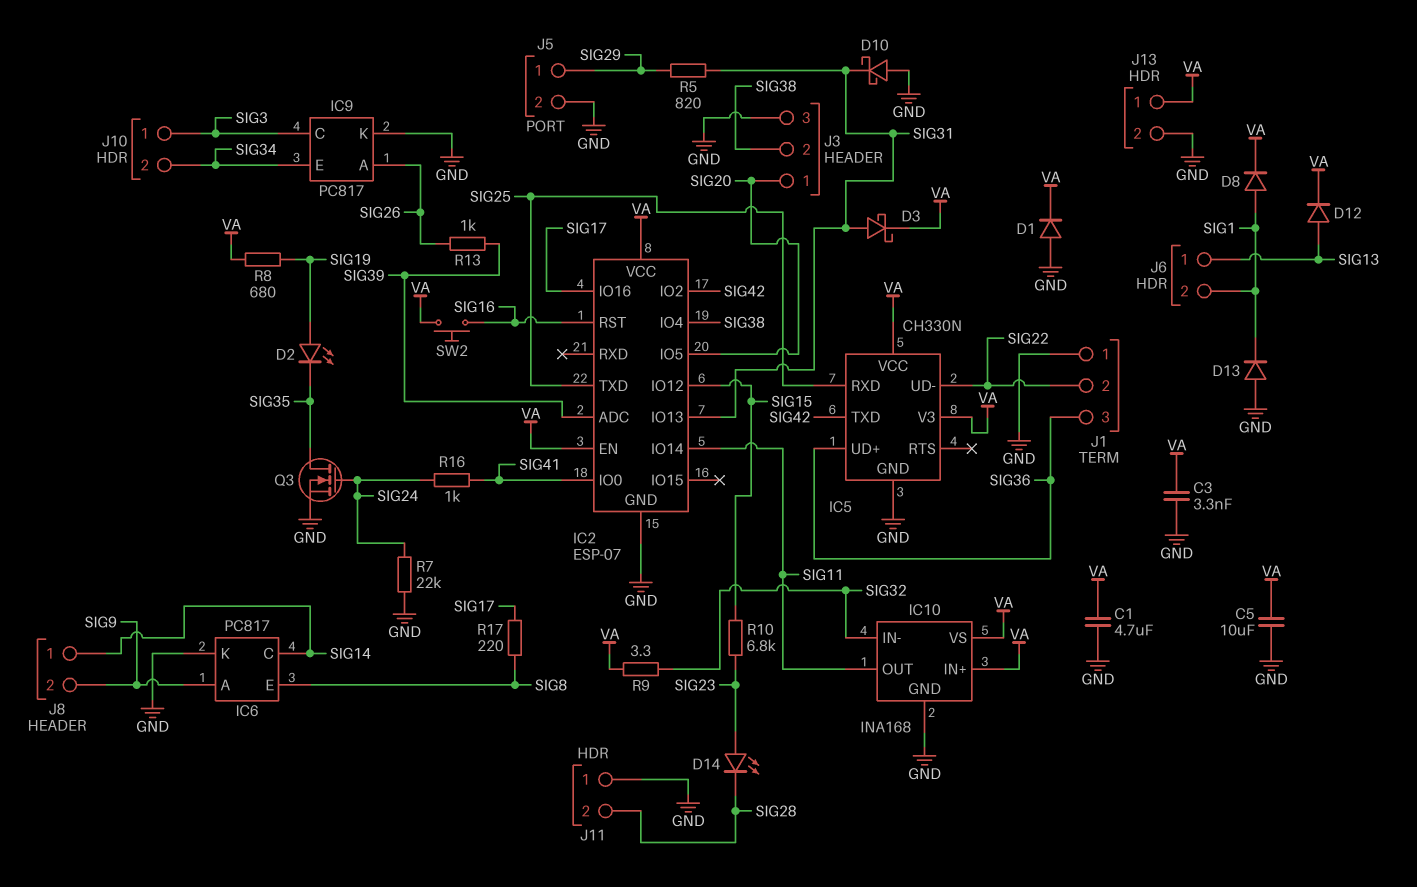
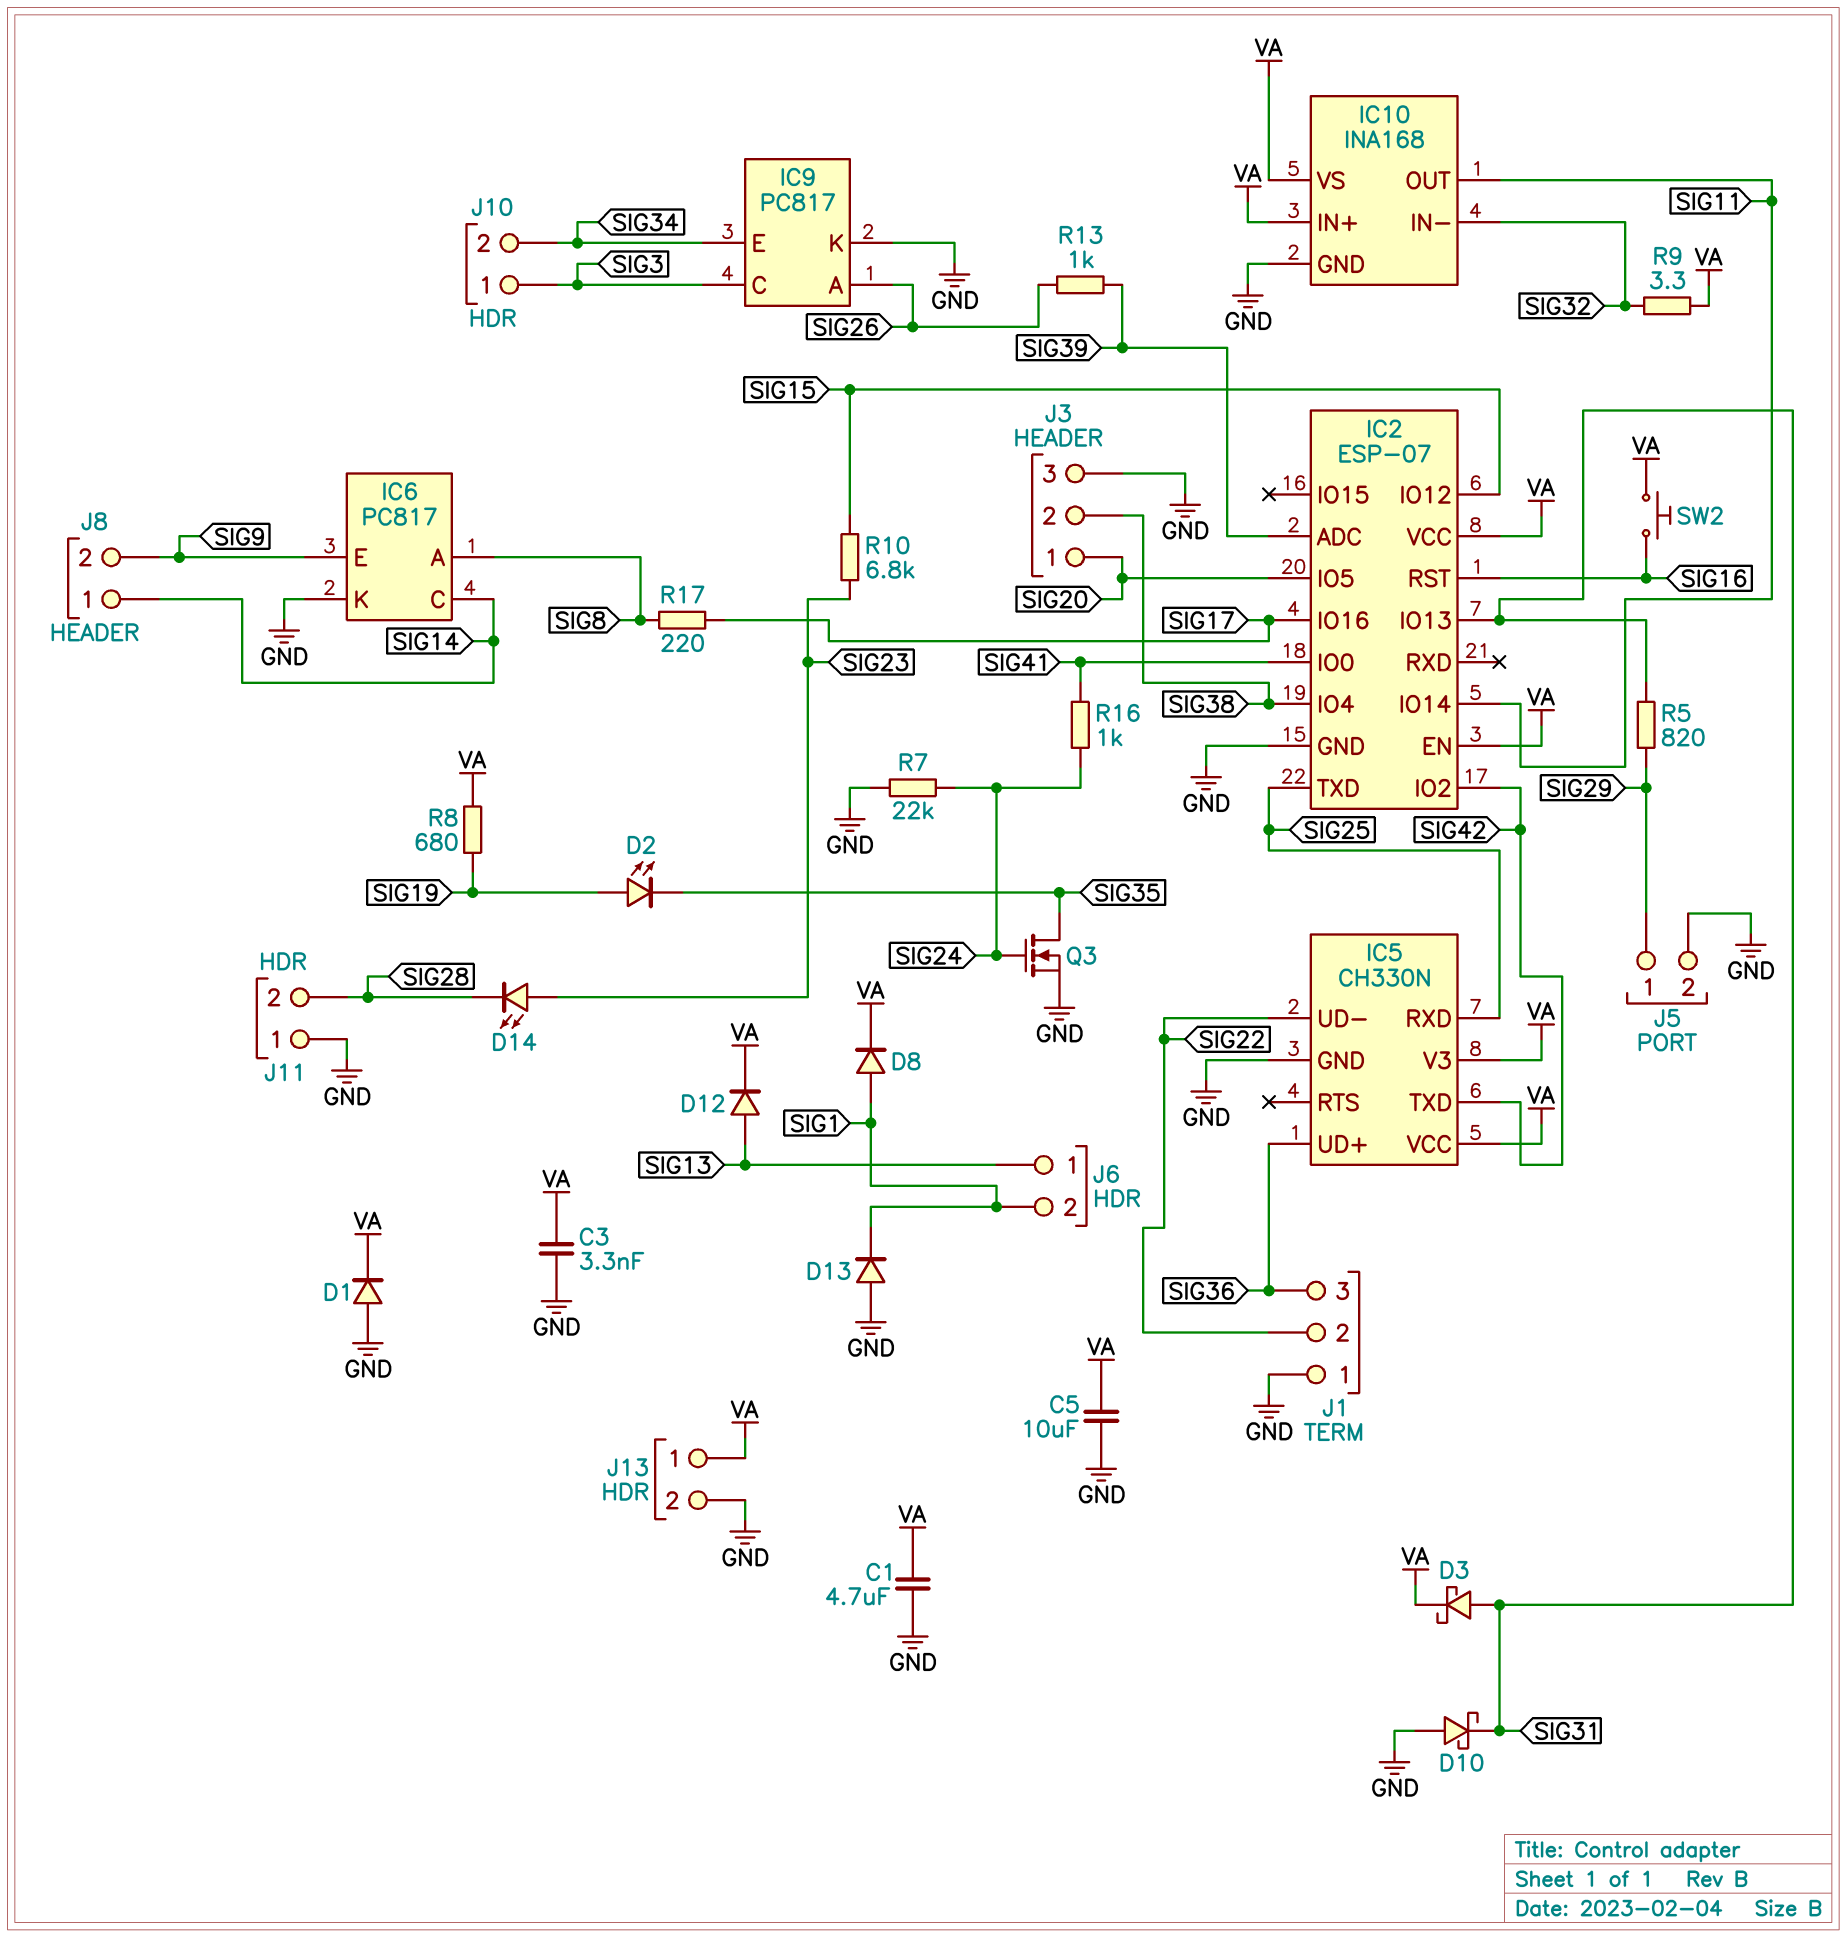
IC6 pin A: SIG9 -> SIG8
IC6 pin E: SIG8 -> SIG9

